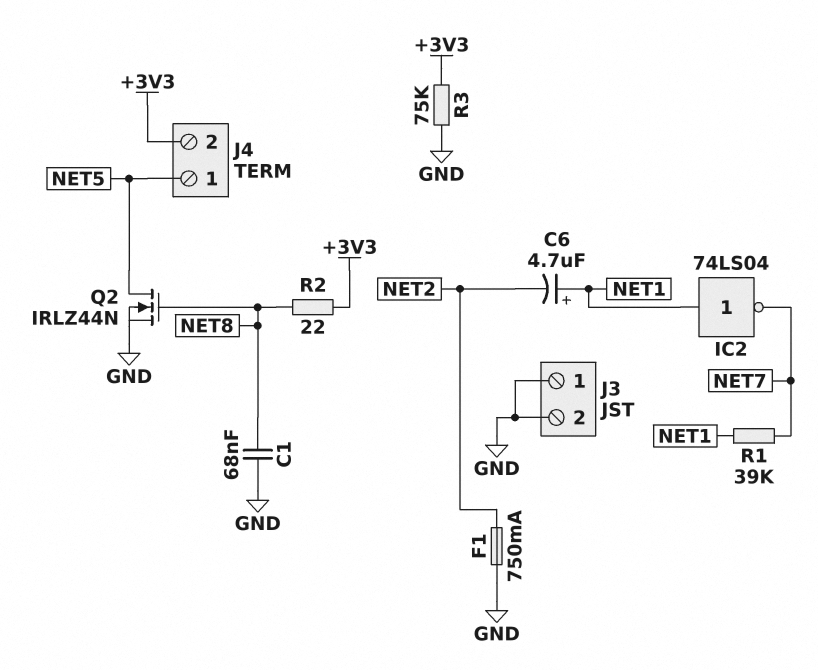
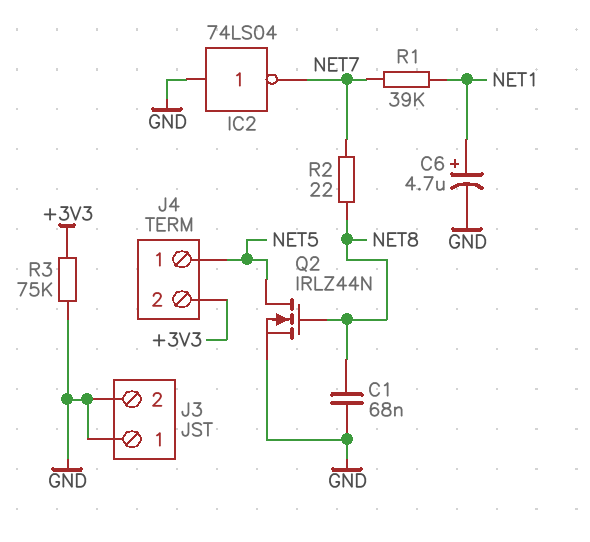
C6: 4.7uF (plus NET1, minus NET2) -> 4.7uF (plus NET1, minus GND)
F1: 750mA (GND, NET2) -> none
IC2: NOT 74LS04 (in NET1, out NET7) -> NOT 74LS04 (in GND, out NET7)
R2: 22 (+3V3, NET8) -> 22 (NET7, NET8)

